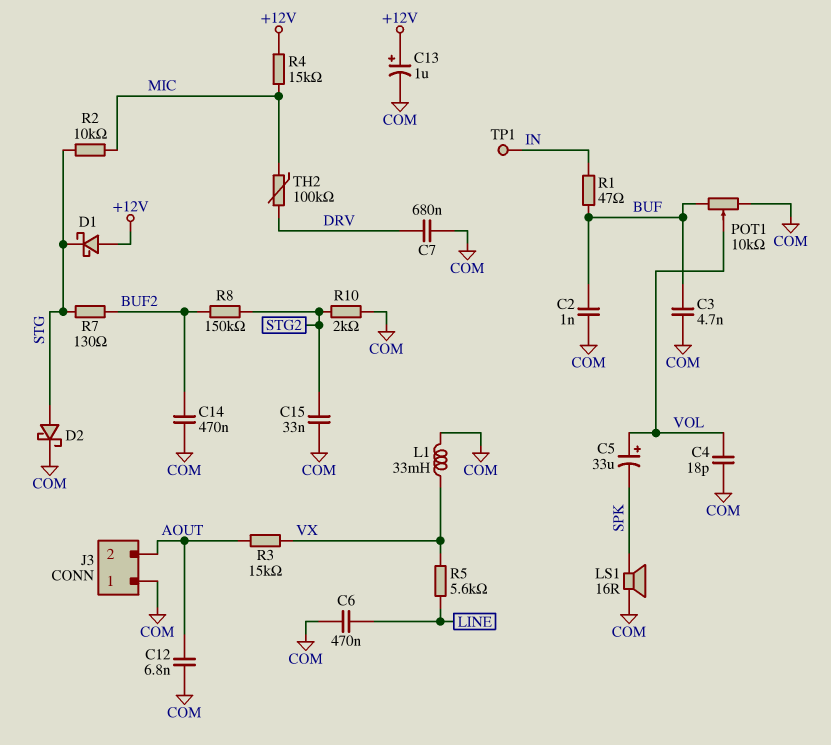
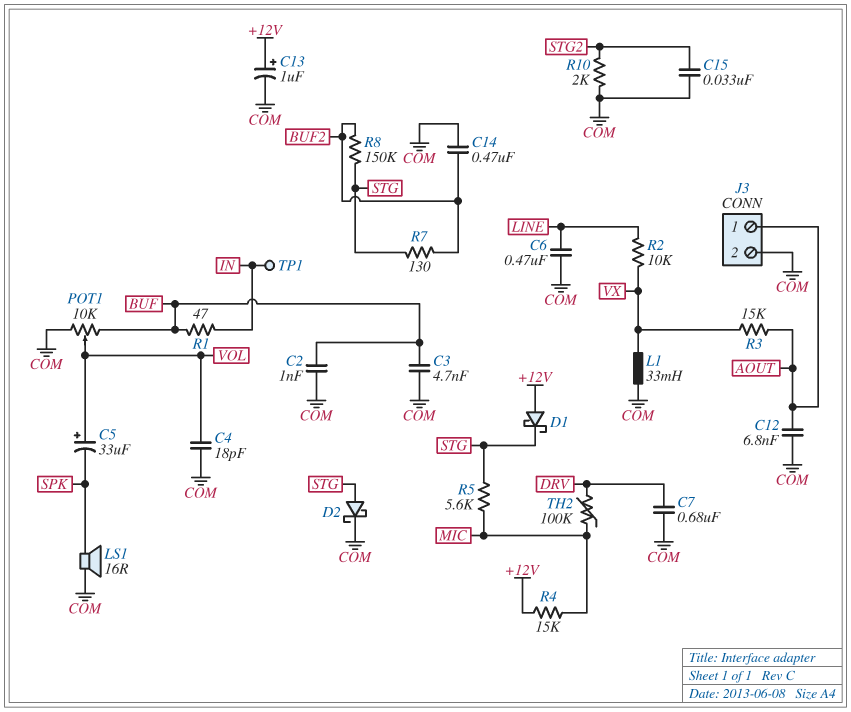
J3 pin 1: COM -> AOUT
J3 pin 2: AOUT -> COM
R2: 10k (MIC, STG) -> 10k (LINE, VX)
R5: 5.6k (LINE, VX) -> 5.6k (MIC, STG)
R8: 150k (BUF2, STG2) -> 150k (BUF2, STG)

